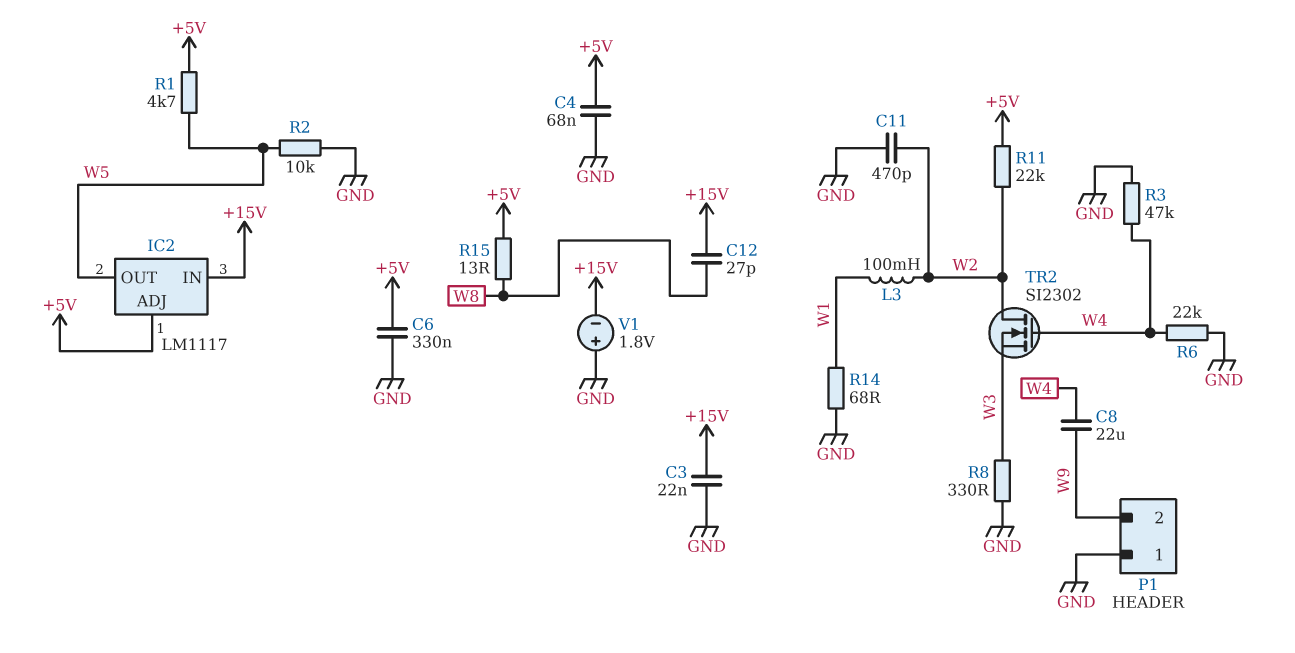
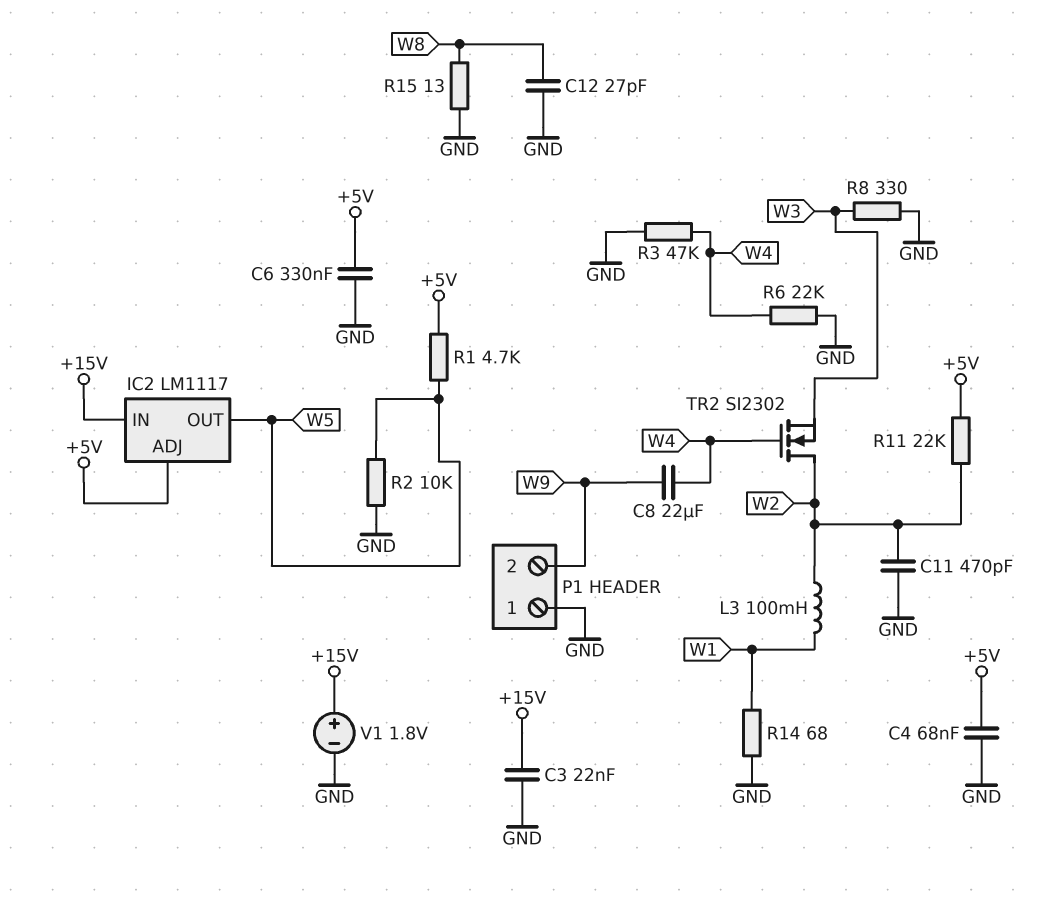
C12: 27pF (+15V, W8) -> 27pF (GND, W8)
R15: 13 (+5V, W8) -> 13 (GND, W8)
V1: 1.8V (plus GND, minus +15V) -> 1.8V (plus +15V, minus GND)

